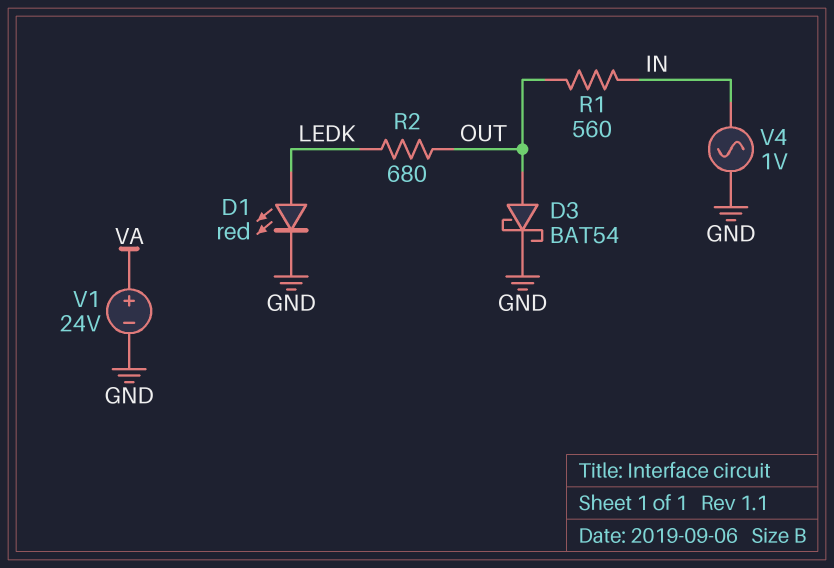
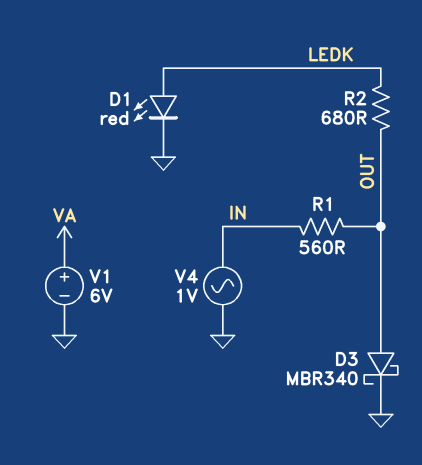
D3: schottky BAT54 (A OUT, K GND) -> schottky MBR340 (A OUT, K GND)
V1: 24V (plus VA, minus GND) -> 6V (plus VA, minus GND)

